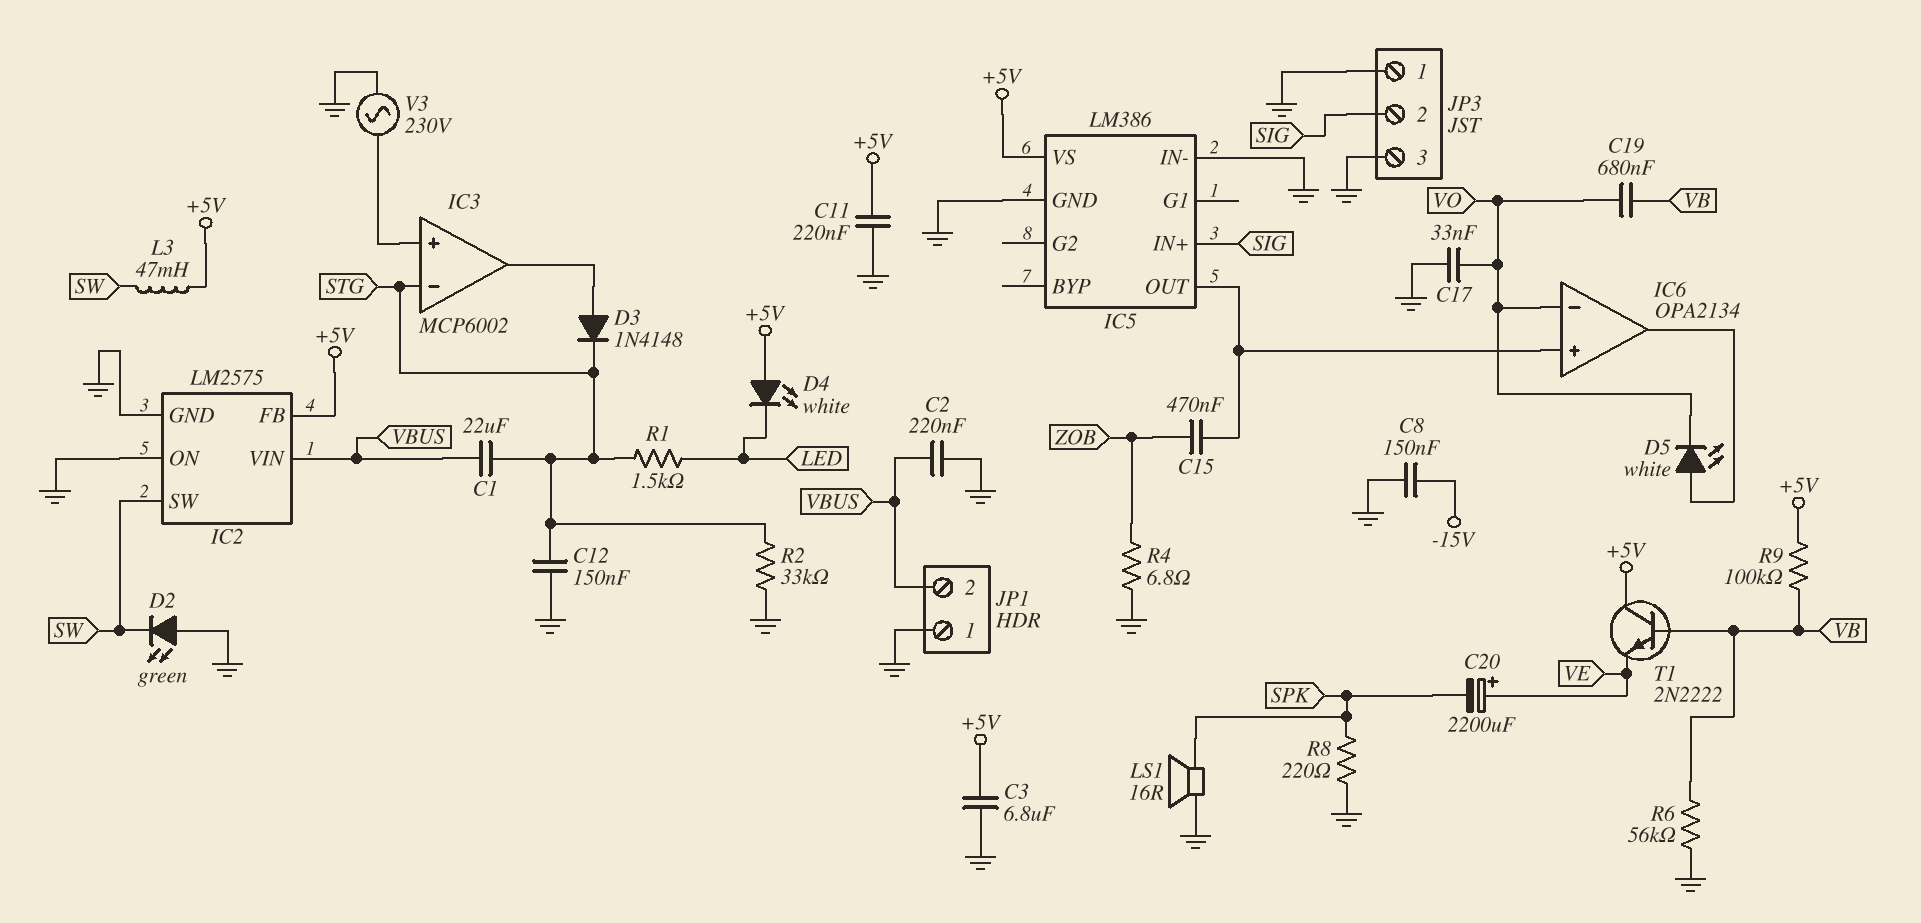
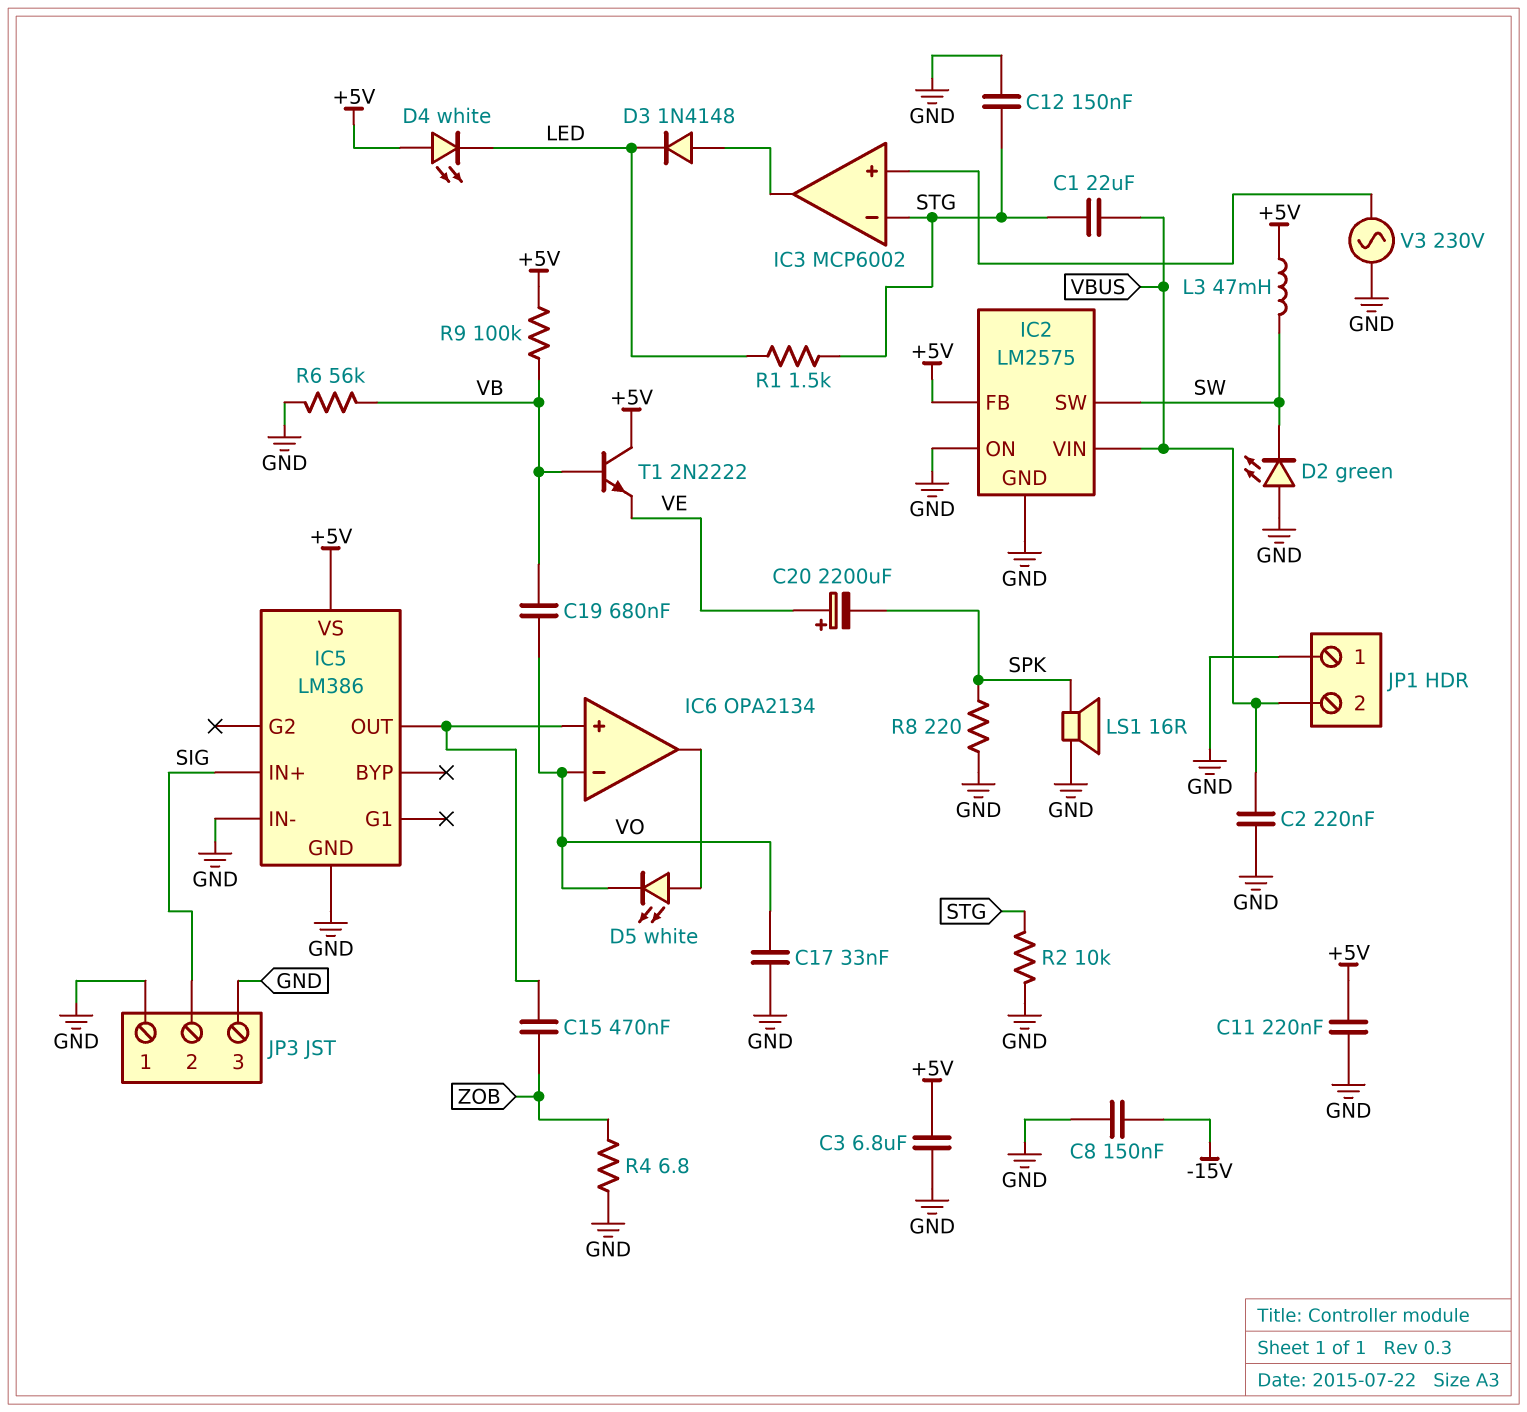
D3: diode 1N4148 (A IC3/out, K STG) -> diode 1N4148 (A IC3/out, K LED)
R2: 33k (GND, STG) -> 10k (GND, STG)

